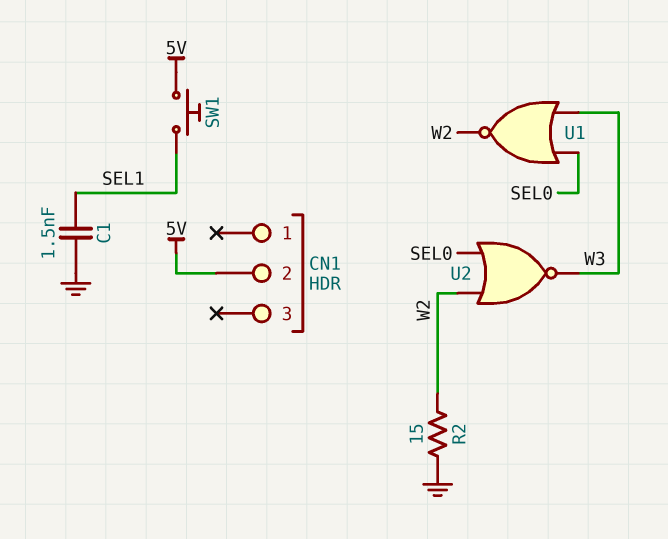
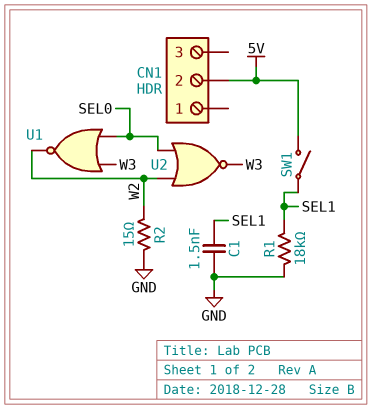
R1: none -> 18k (GND, SEL1)
SW1: button (5V, SEL1) -> switch (5V, SEL1)

